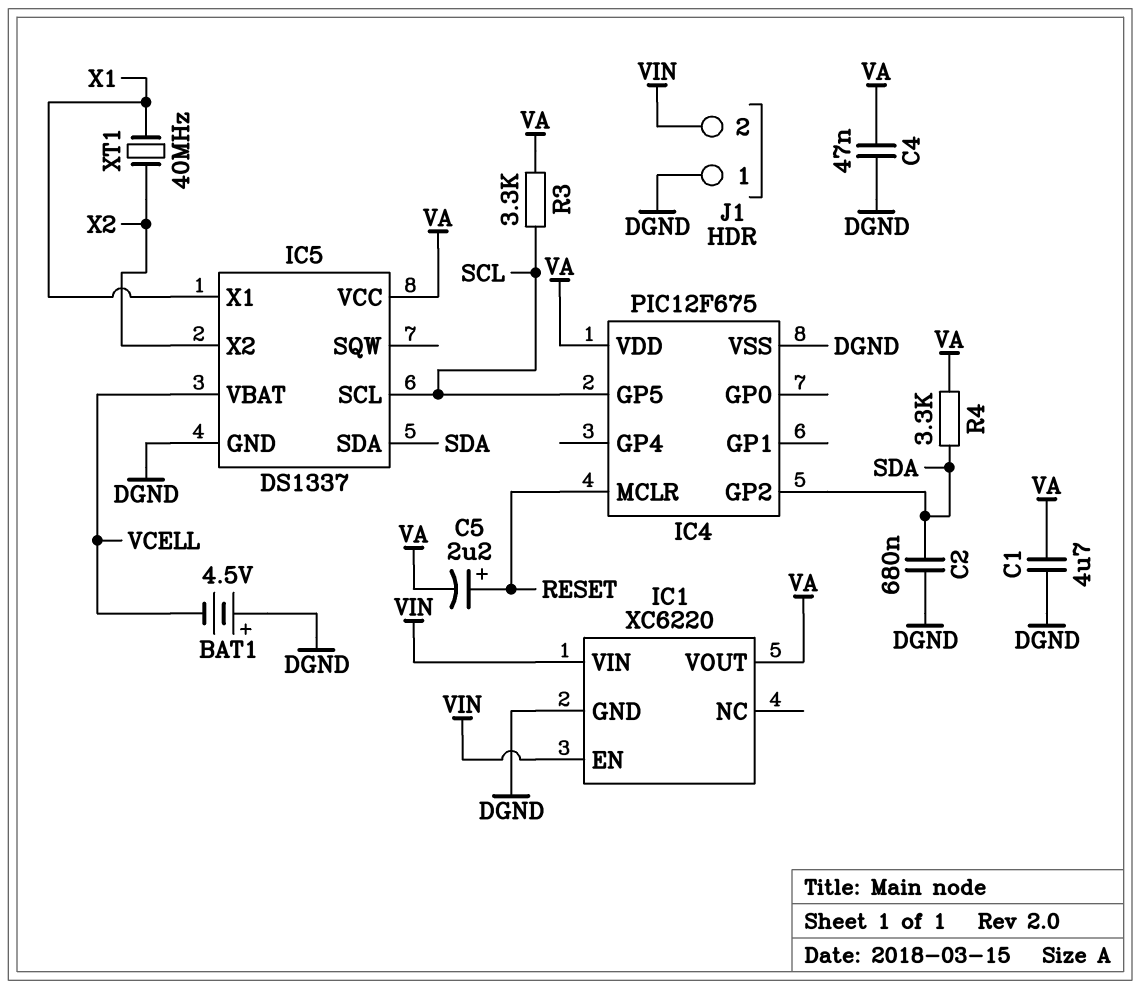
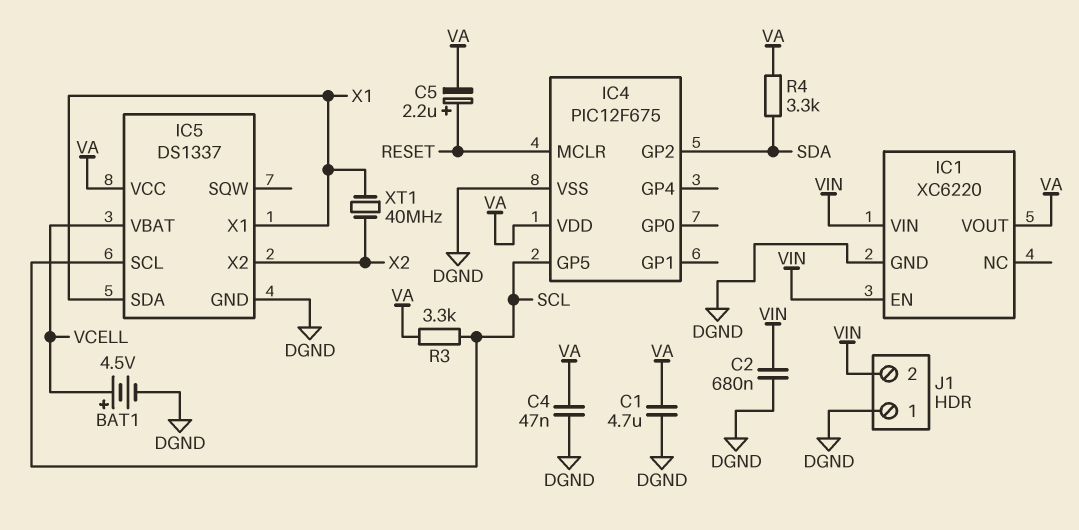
BAT1: 4.5V (plus DGND, minus VCELL) -> 4.5V (plus VCELL, minus DGND)
C2: 680nF (DGND, SDA) -> 680nF (DGND, VIN)
IC5 pin SDA: SDA -> X1

